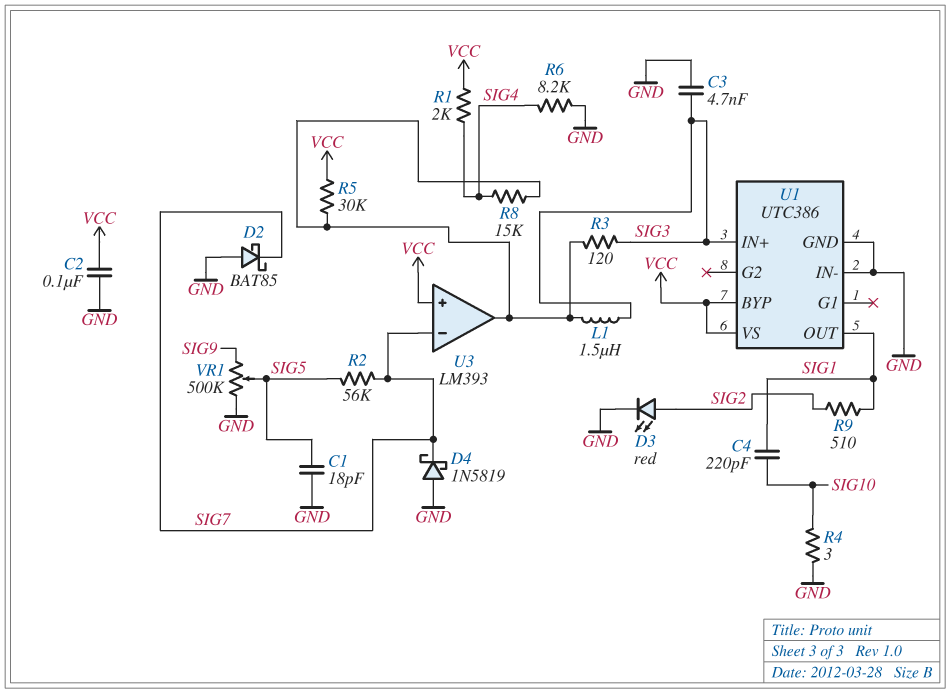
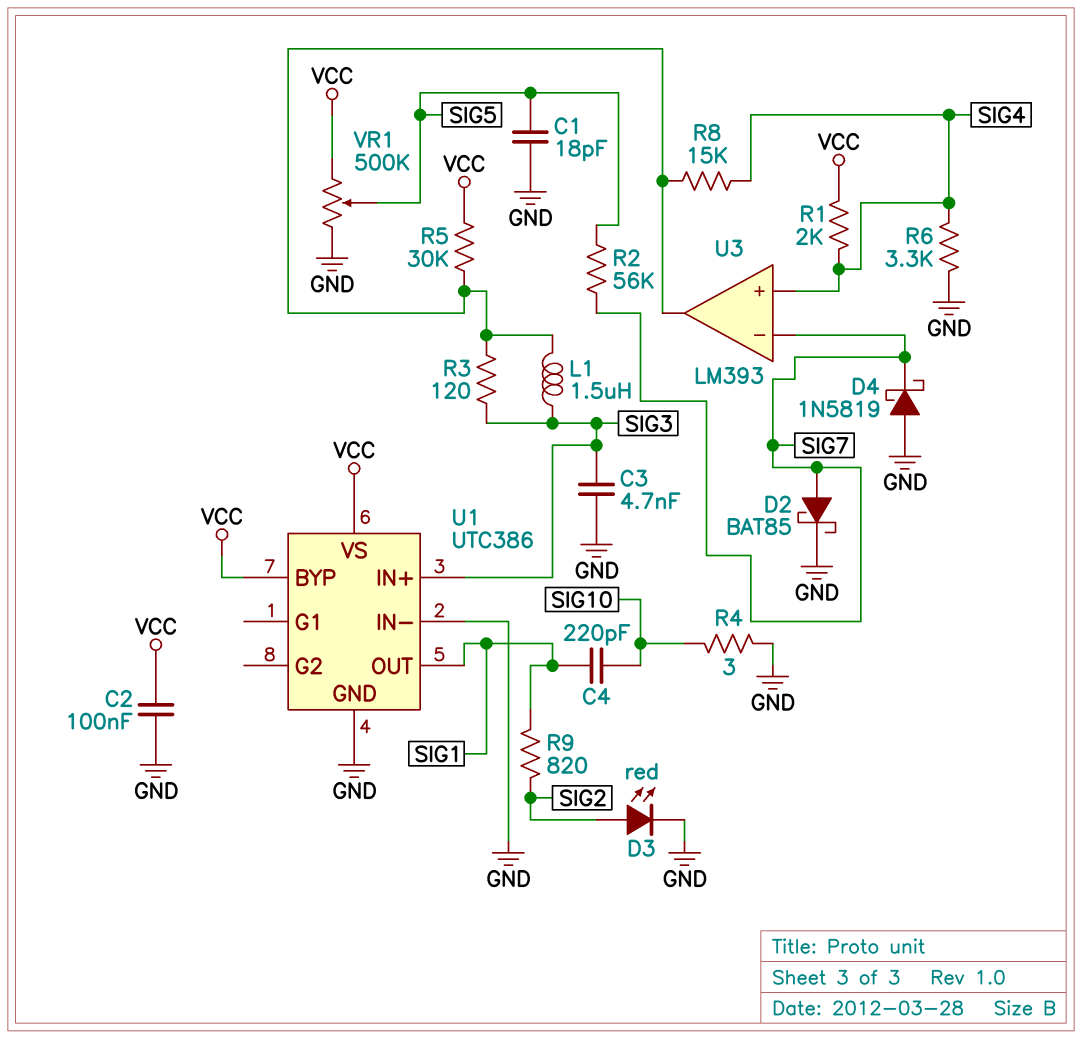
D2: schottky BAT85 (A GND, K SIG7) -> schottky BAT85 (A SIG7, K GND)
R6: 8.2k (GND, SIG4) -> 3.3k (GND, SIG4)
R9: 510 (SIG1, SIG2) -> 820 (SIG1, SIG2)
U3 pin in+: VCC -> SIG4
VR1: 500k (GND, SIG9, wiper SIG5) -> 500k (GND, VCC, wiper SIG5)

